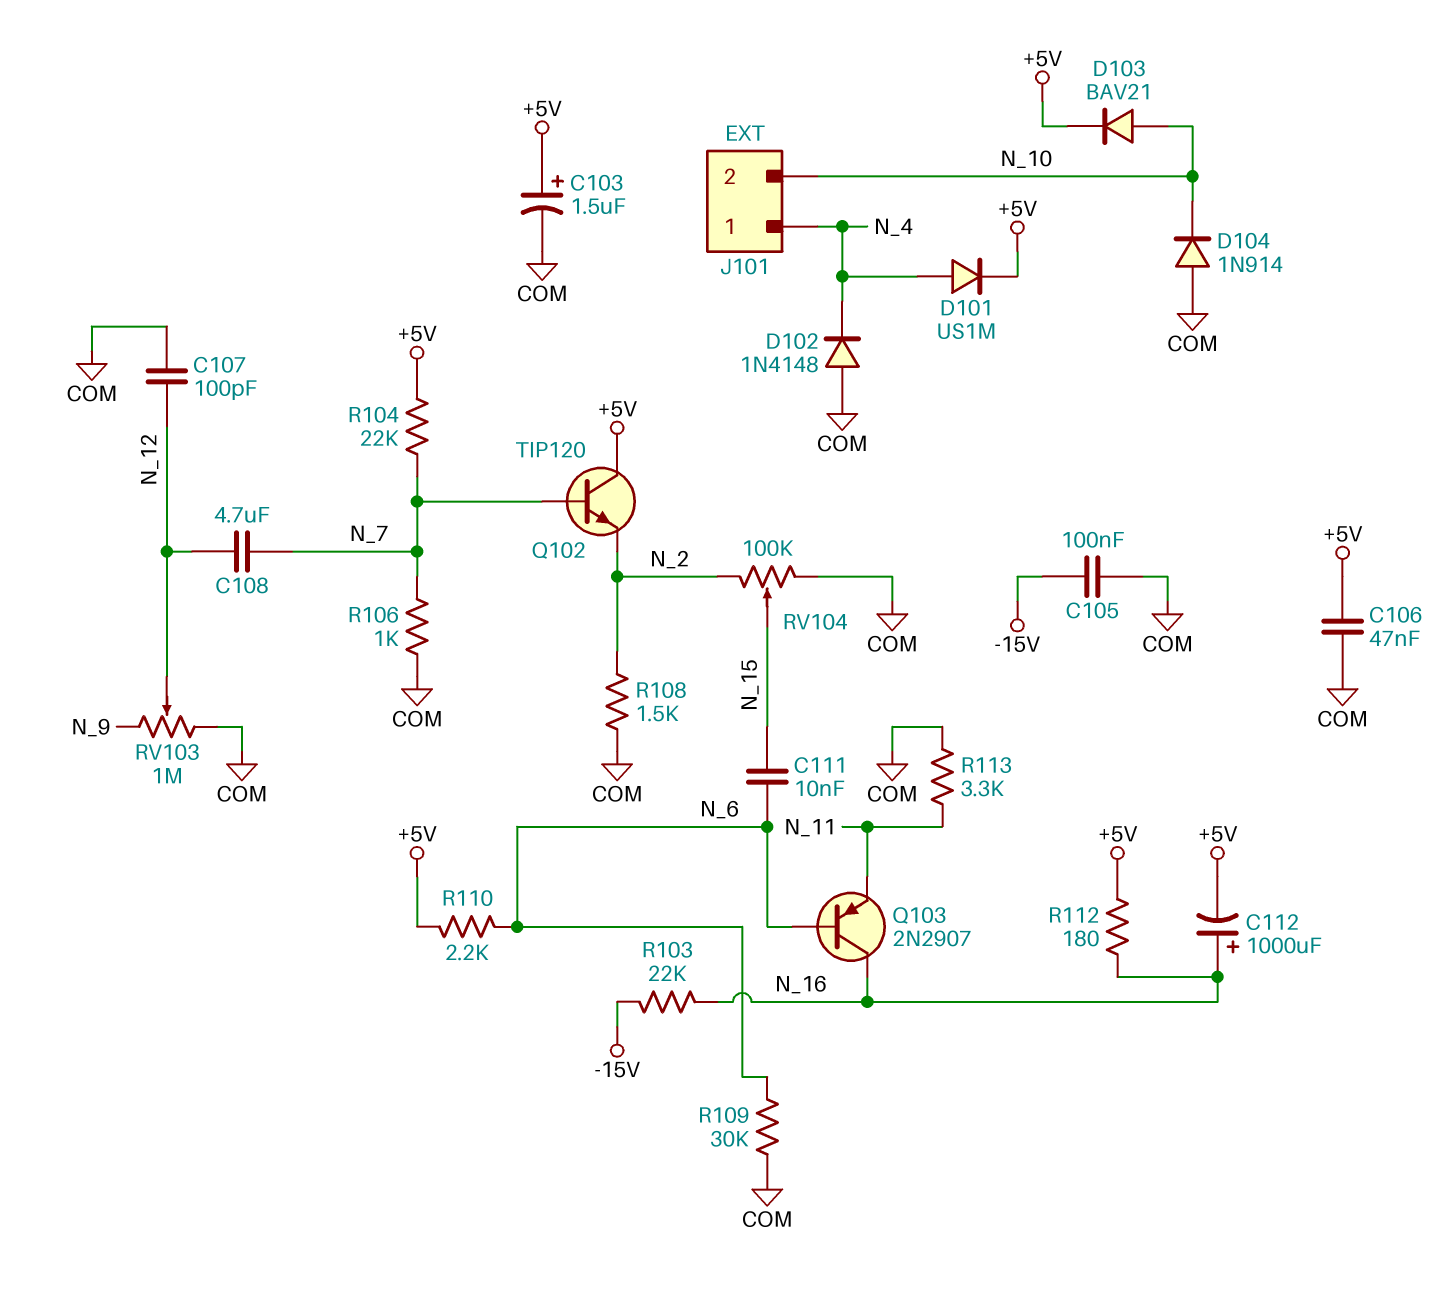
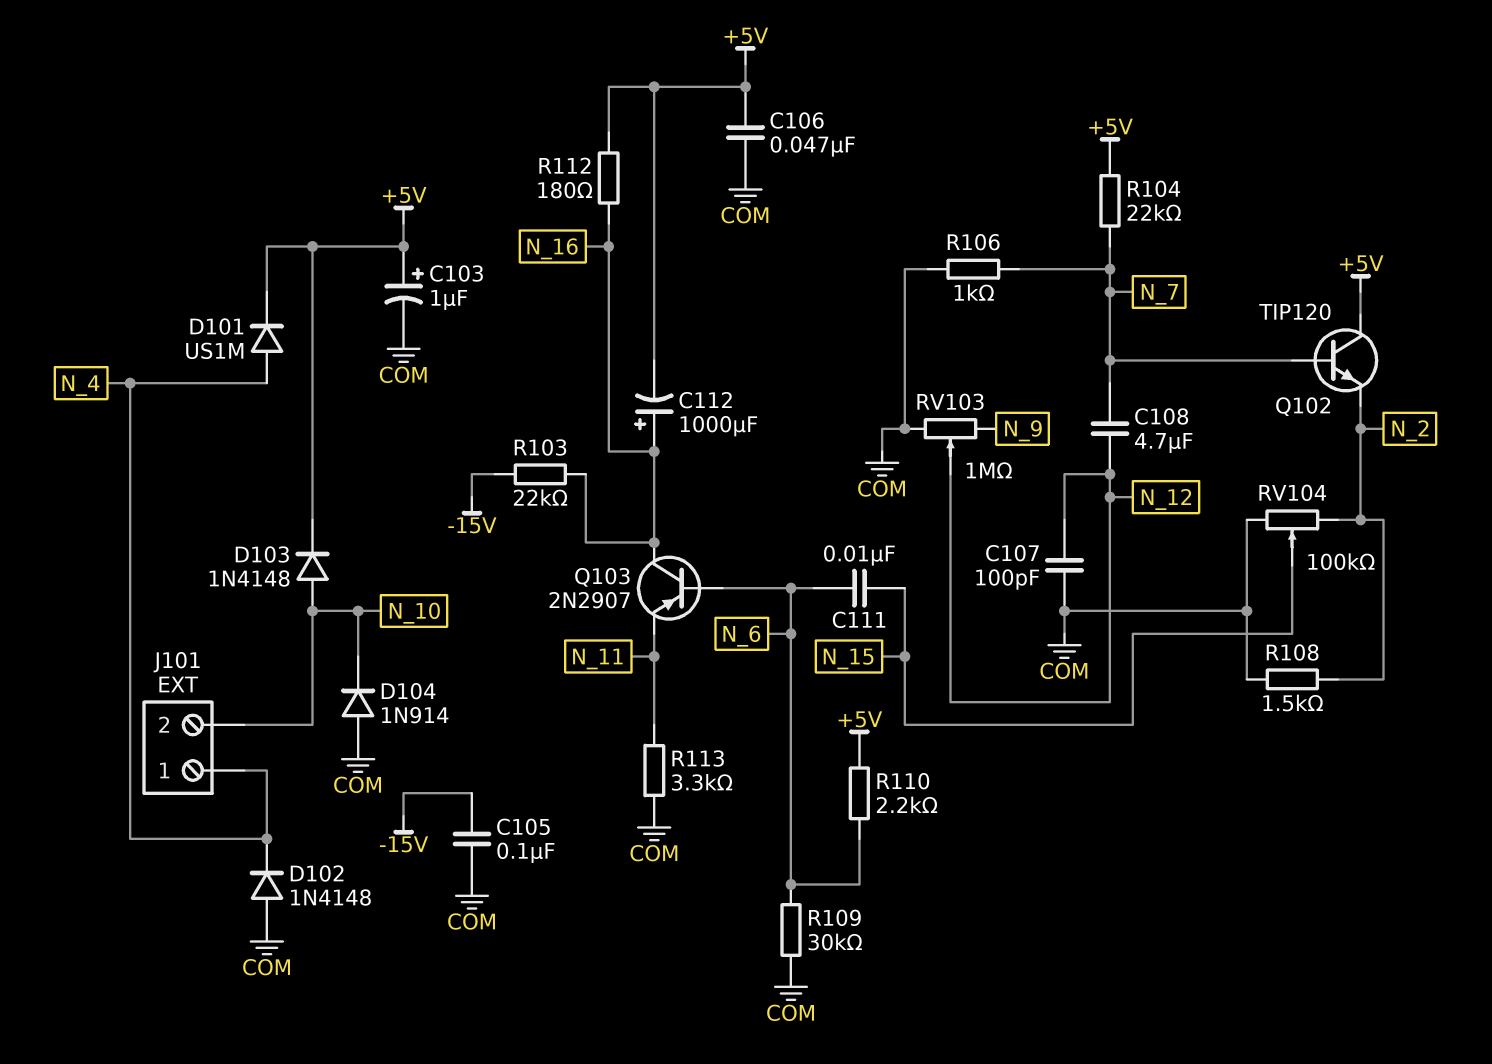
C103: 1.5uF (plus +5V, minus COM) -> 1uF (plus +5V, minus COM)
D103: diode BAV21 (A N_10, K +5V) -> diode 1N4148 (A N_10, K +5V)

